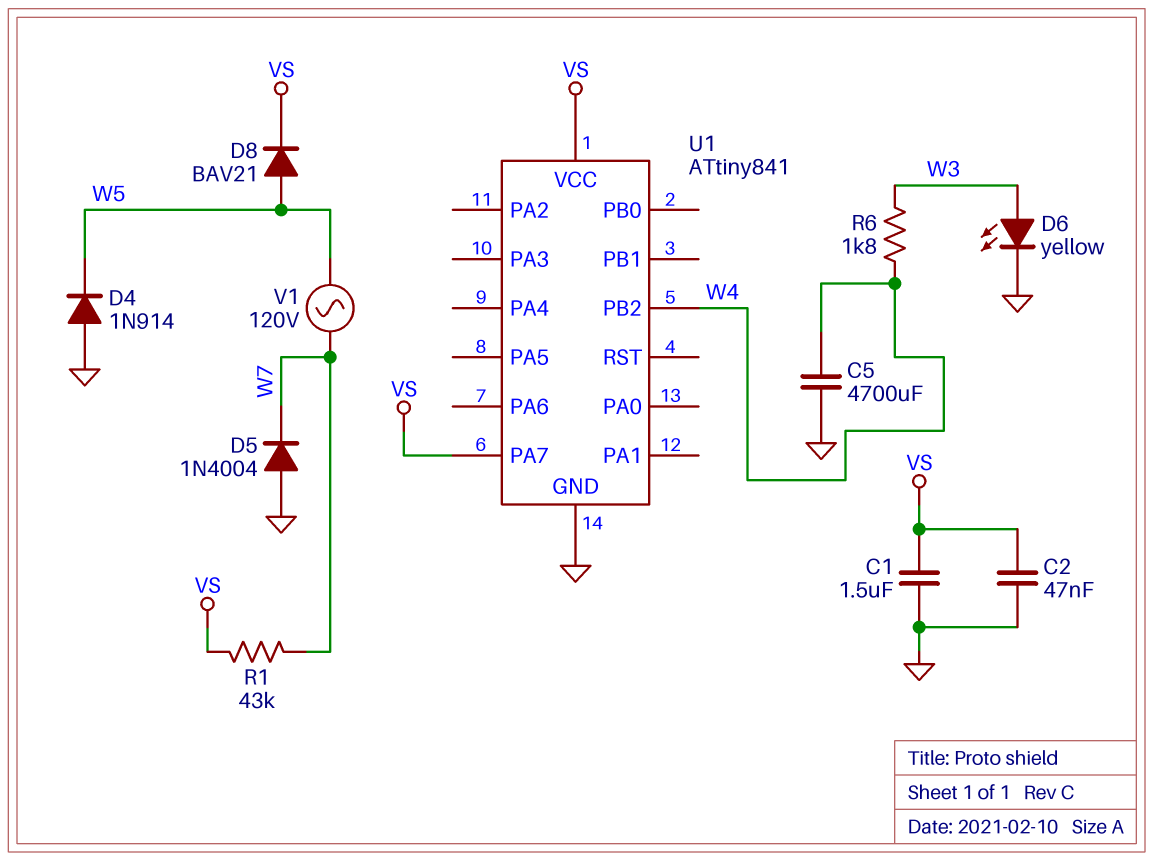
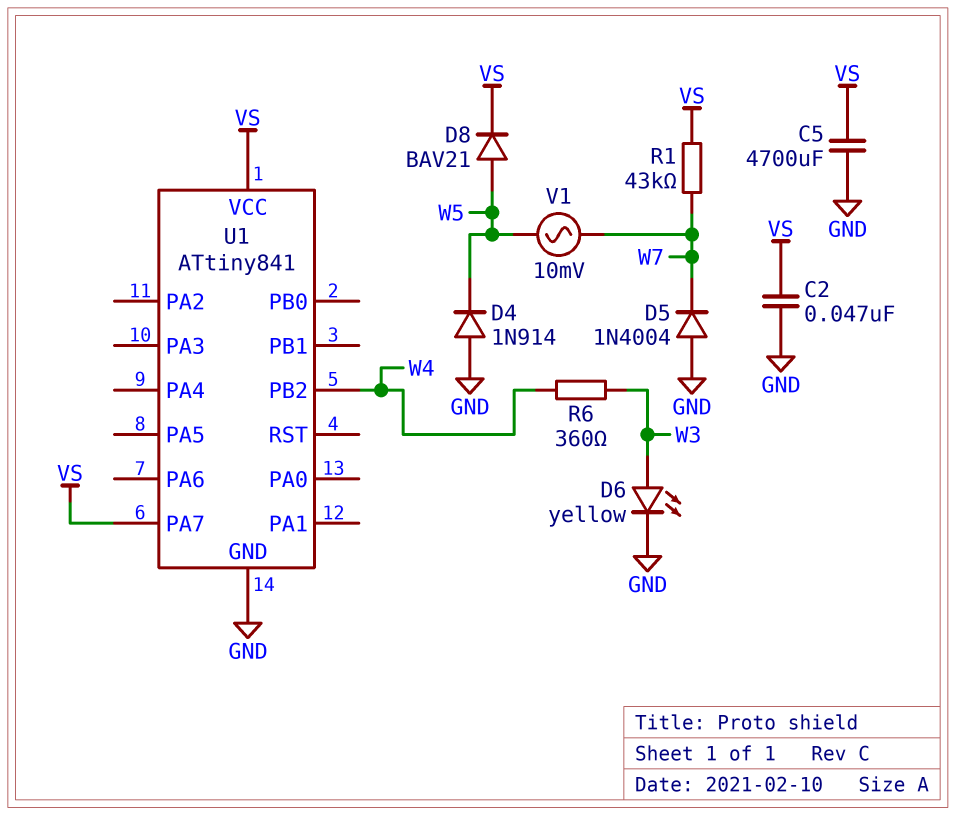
C1: 1.5uF (GND, VS) -> none
C5: 4700uF (GND, W4) -> 4700uF (GND, VS)
R6: 1.8k (W3, W4) -> 360 (W3, W4)
V1: AC 120V (W5, W7) -> AC 10mV (W5, W7)

